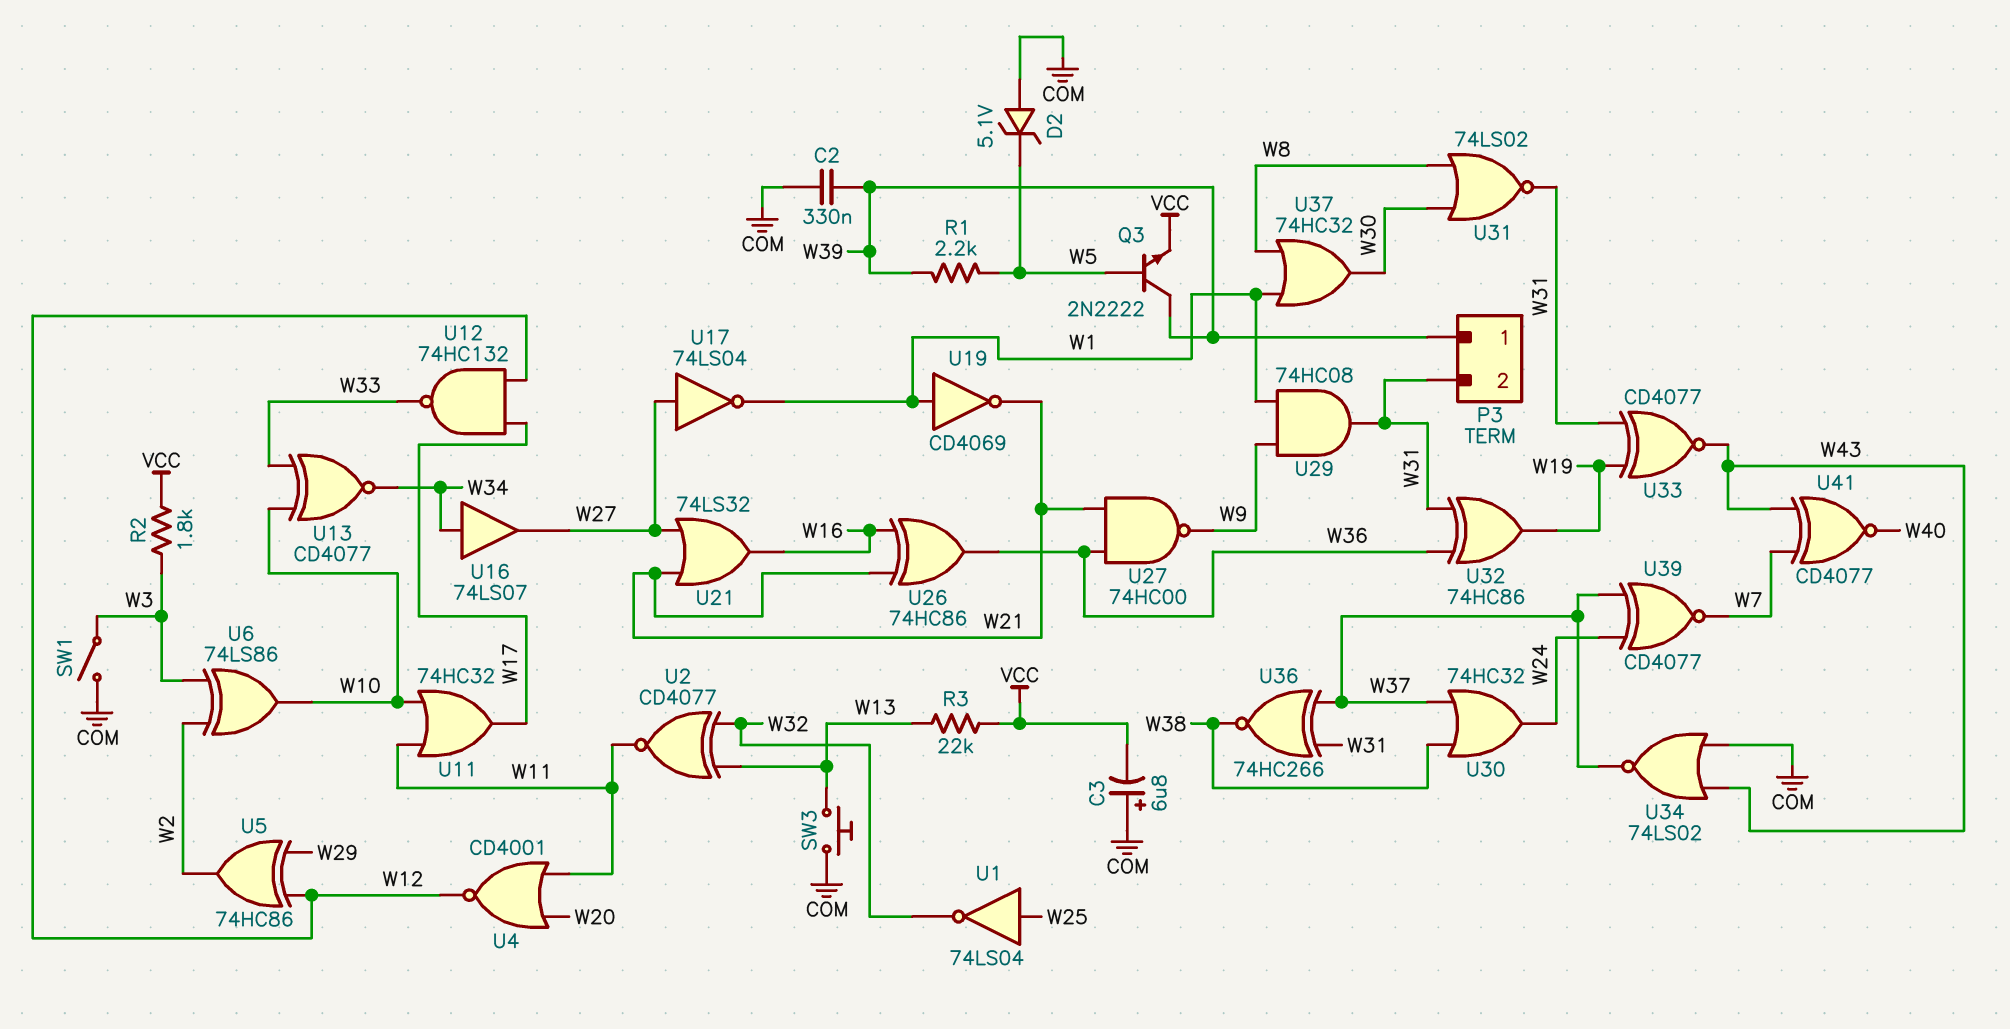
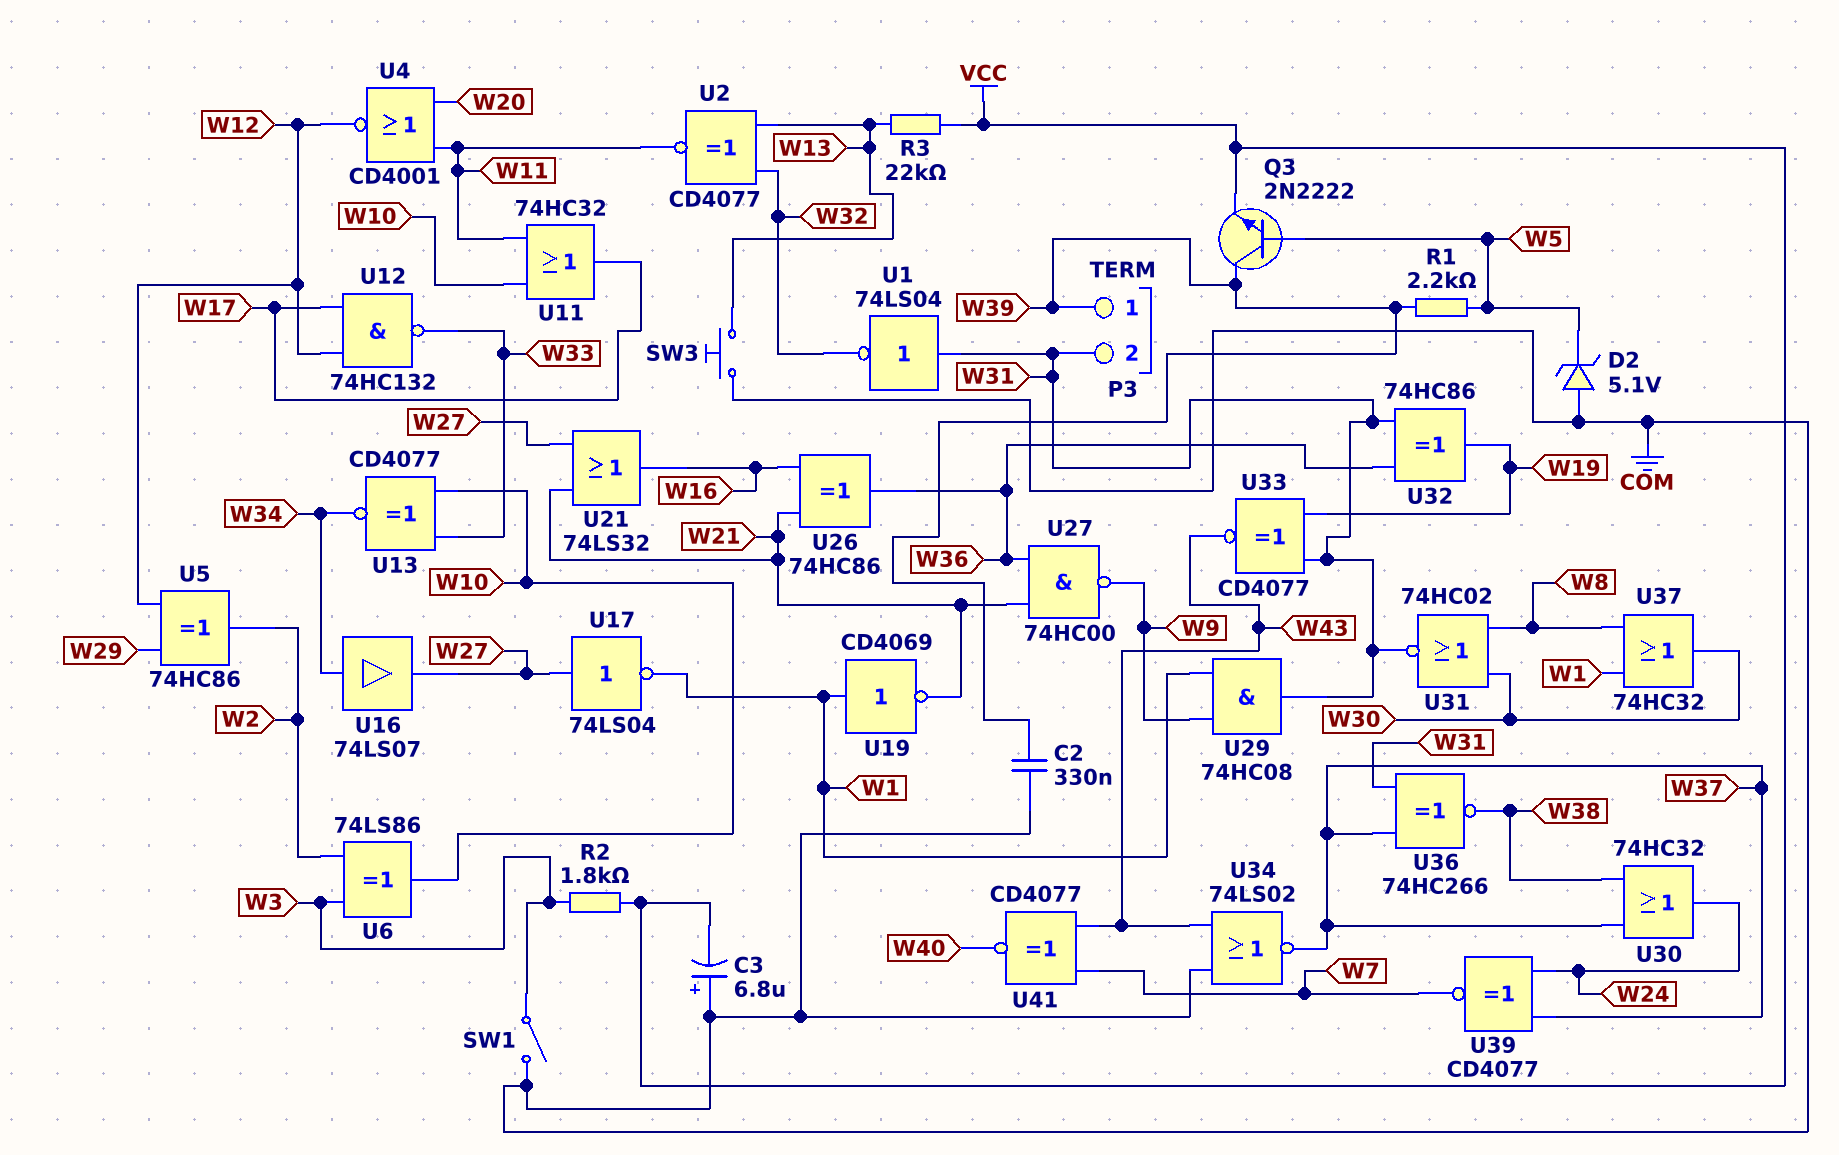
U1: NOT 74LS04 (in W25, out W32) -> NOT 74LS04 (in W31, out W32)
U31: NOR 74LS02 (in W8, in W30, out W31) -> NOR 74HC02 (in W8, in W30, out W31)

